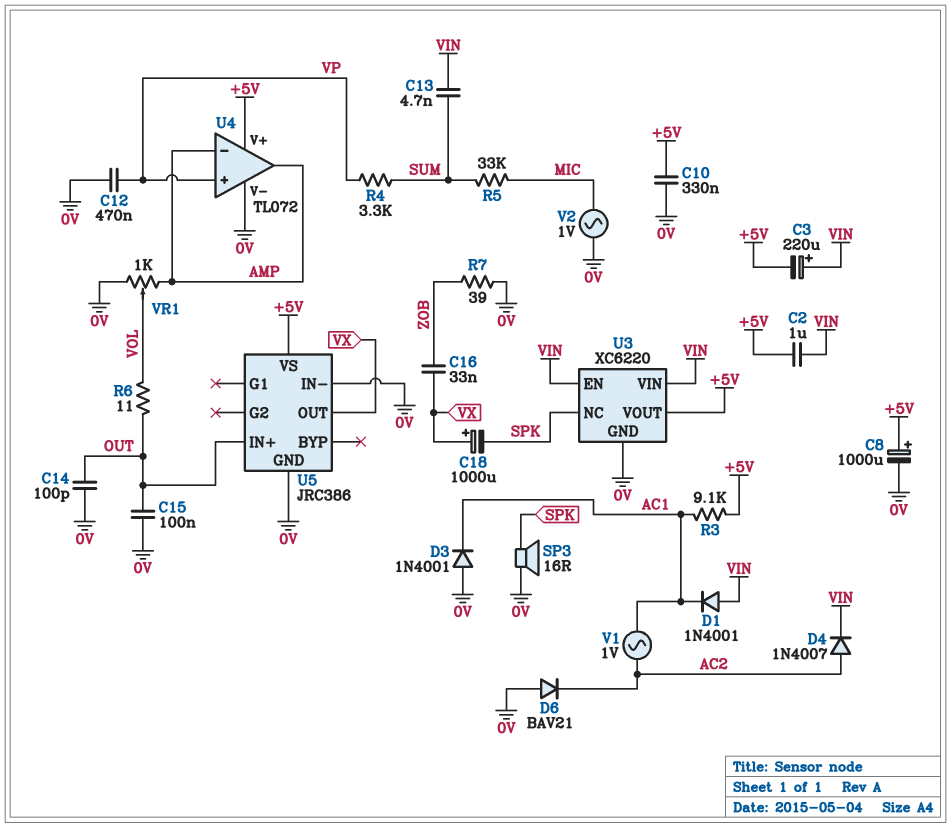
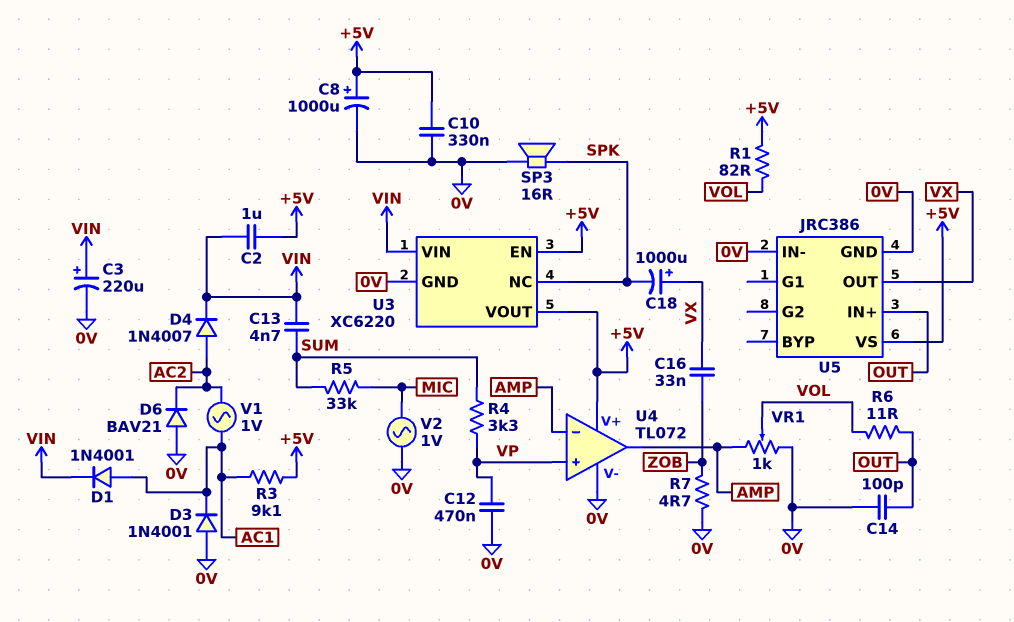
C3: 220uF (plus VIN, minus +5V) -> 220uF (plus VIN, minus 0V)
C15: 100nF (0V, OUT) -> none
D1: diode 1N4001 (A VIN, K AC1) -> diode 1N4001 (A AC1, K VIN)
R1: none -> 82 (+5V, VOL)
R7: 39 (0V, ZOB) -> 4.7 (0V, ZOB)
U3 pin EN: VIN -> +5V

